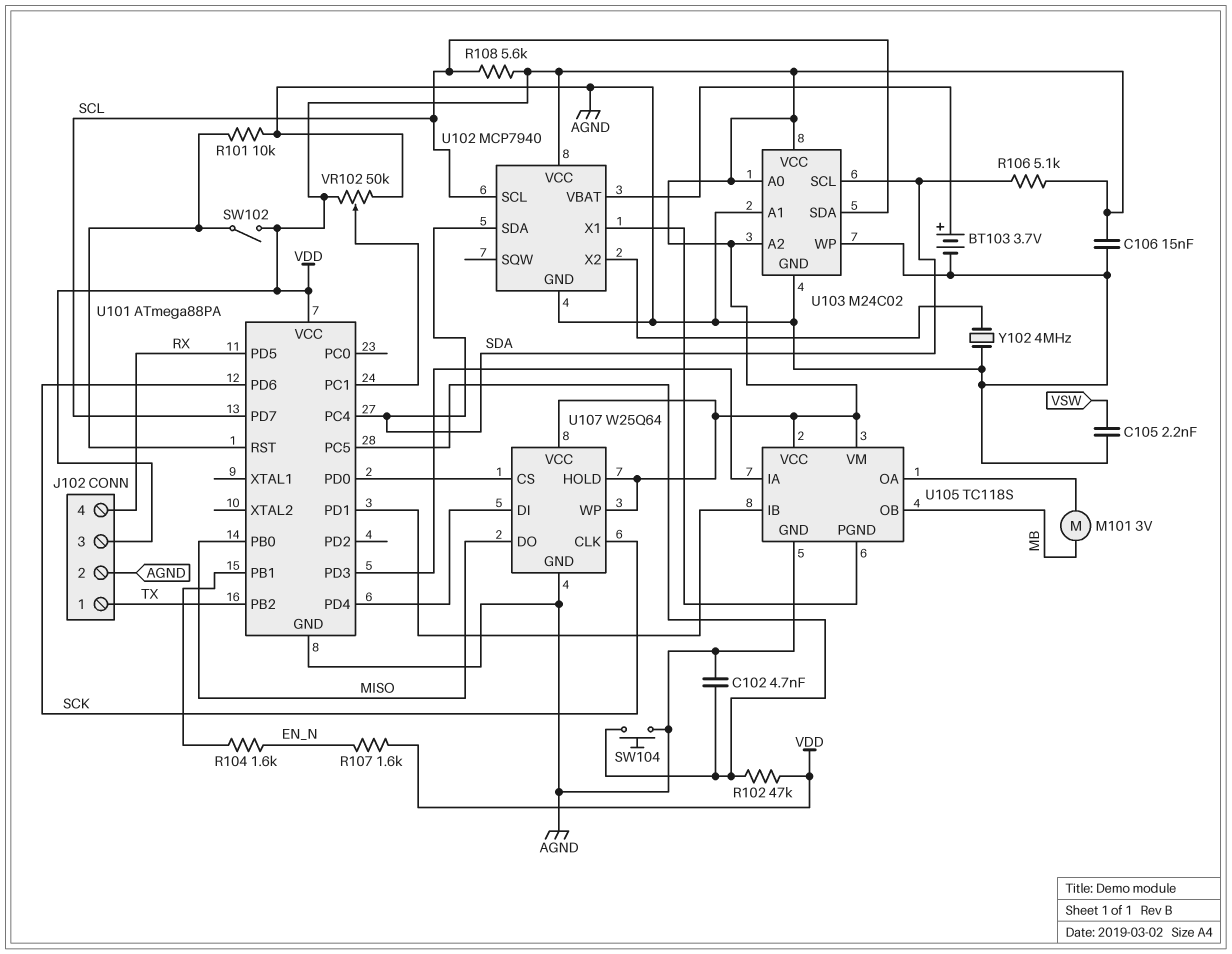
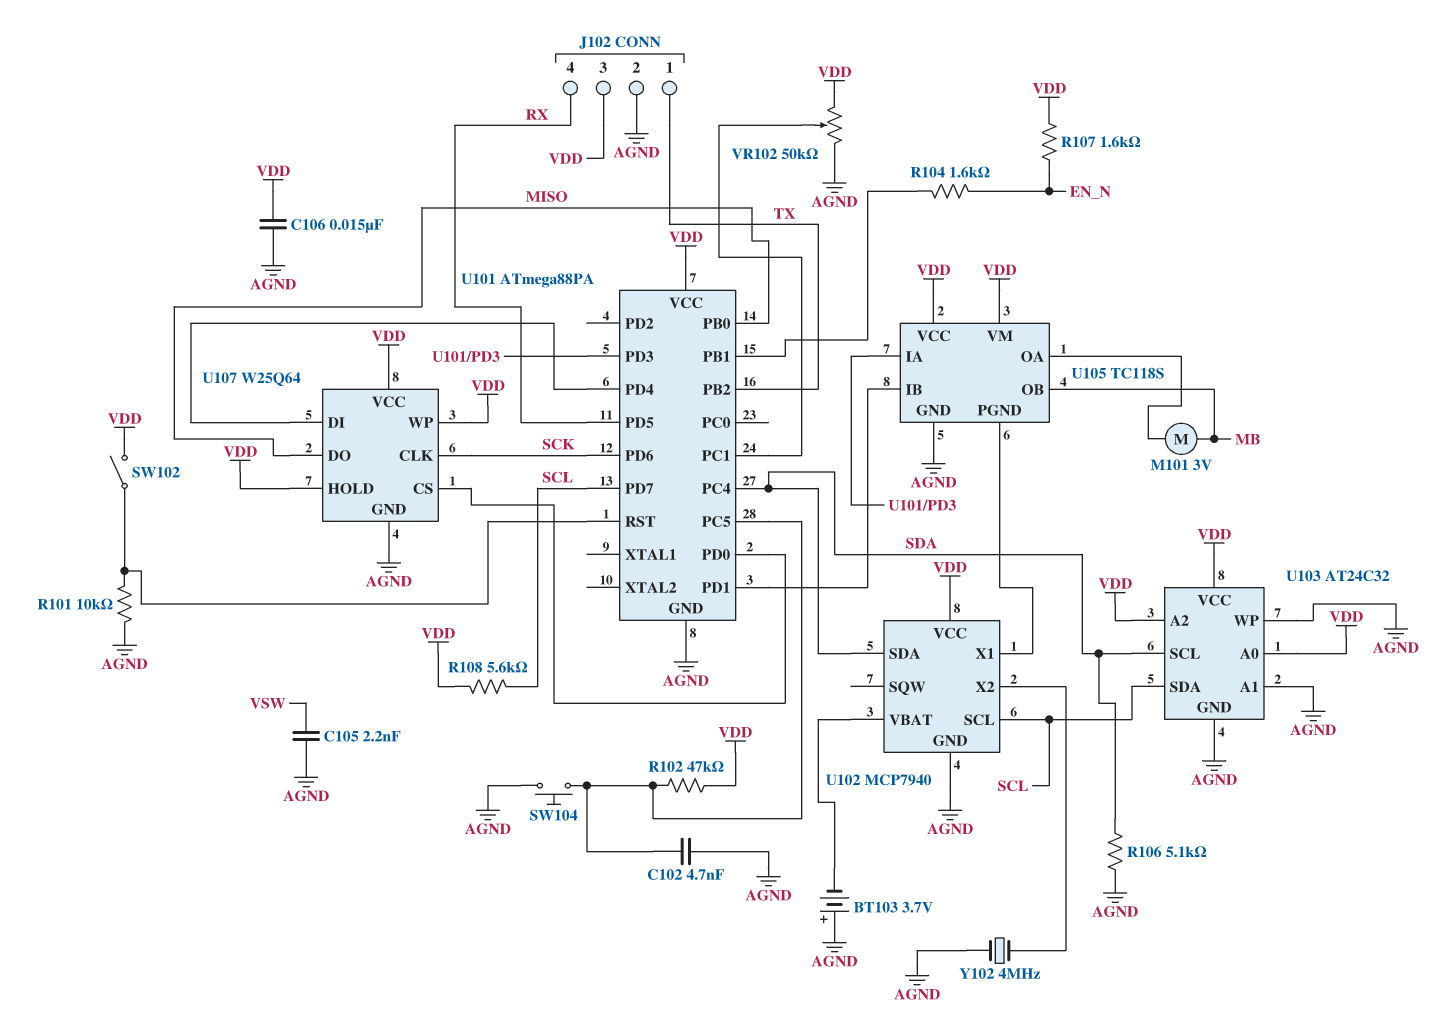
BT103: 3.7V (plus U102/VBAT, minus AGND) -> 3.7V (plus AGND, minus U102/VBAT)
R106: 5.1k (SDA, VDD) -> 5.1k (AGND, SDA)
U103: M24C02 -> AT24C32

